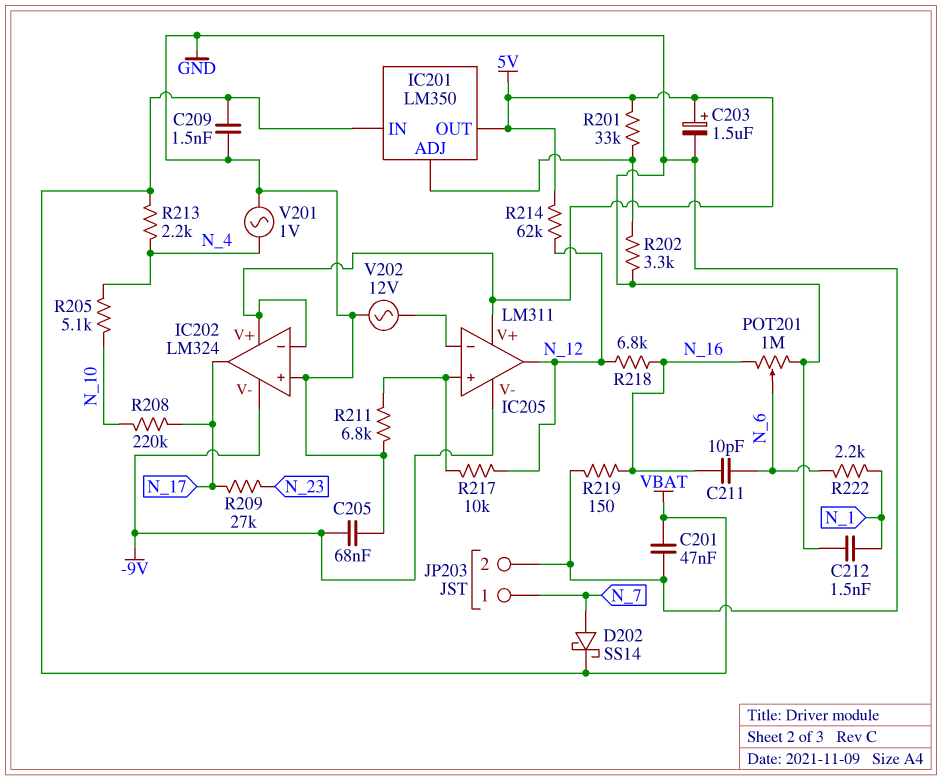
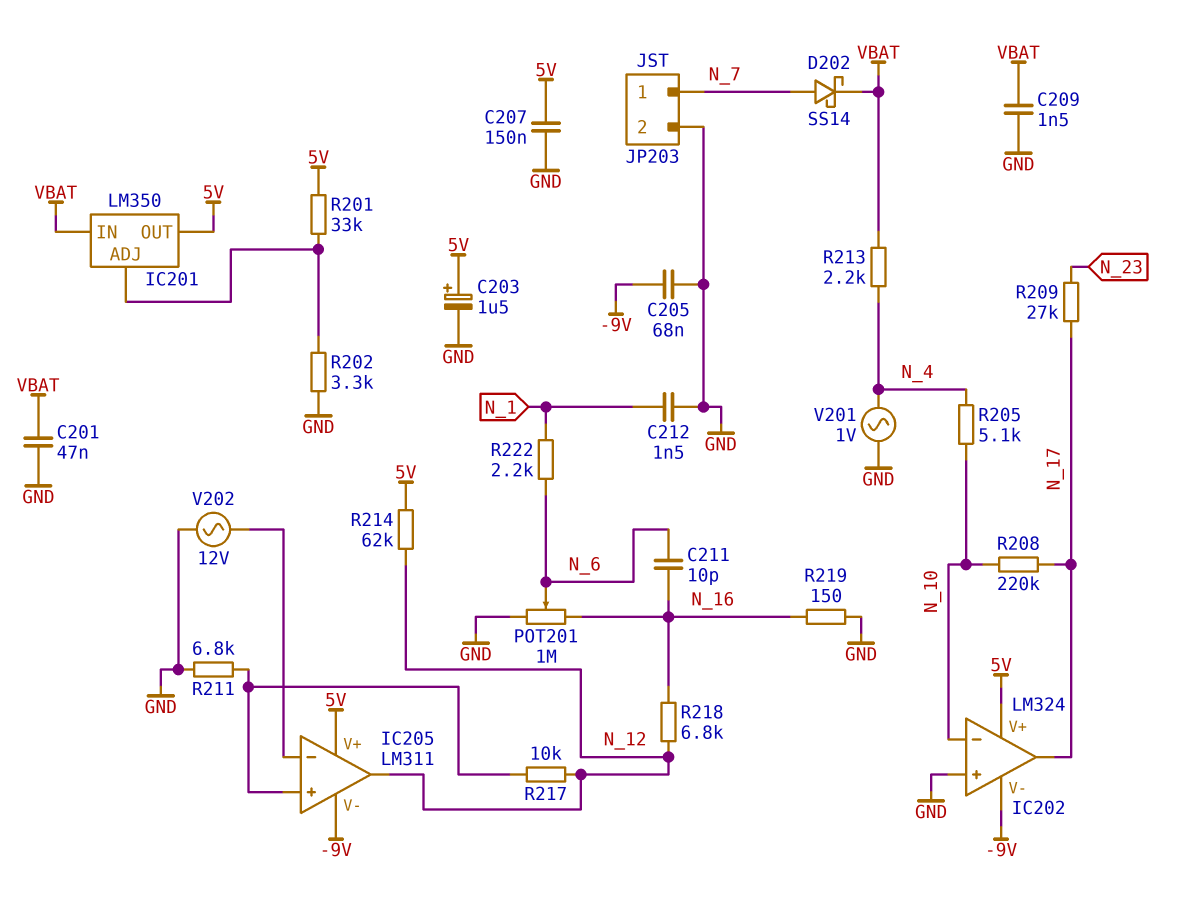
C207: none -> 150nF (5V, GND)
IC202 pin in-: 5V -> N_10

